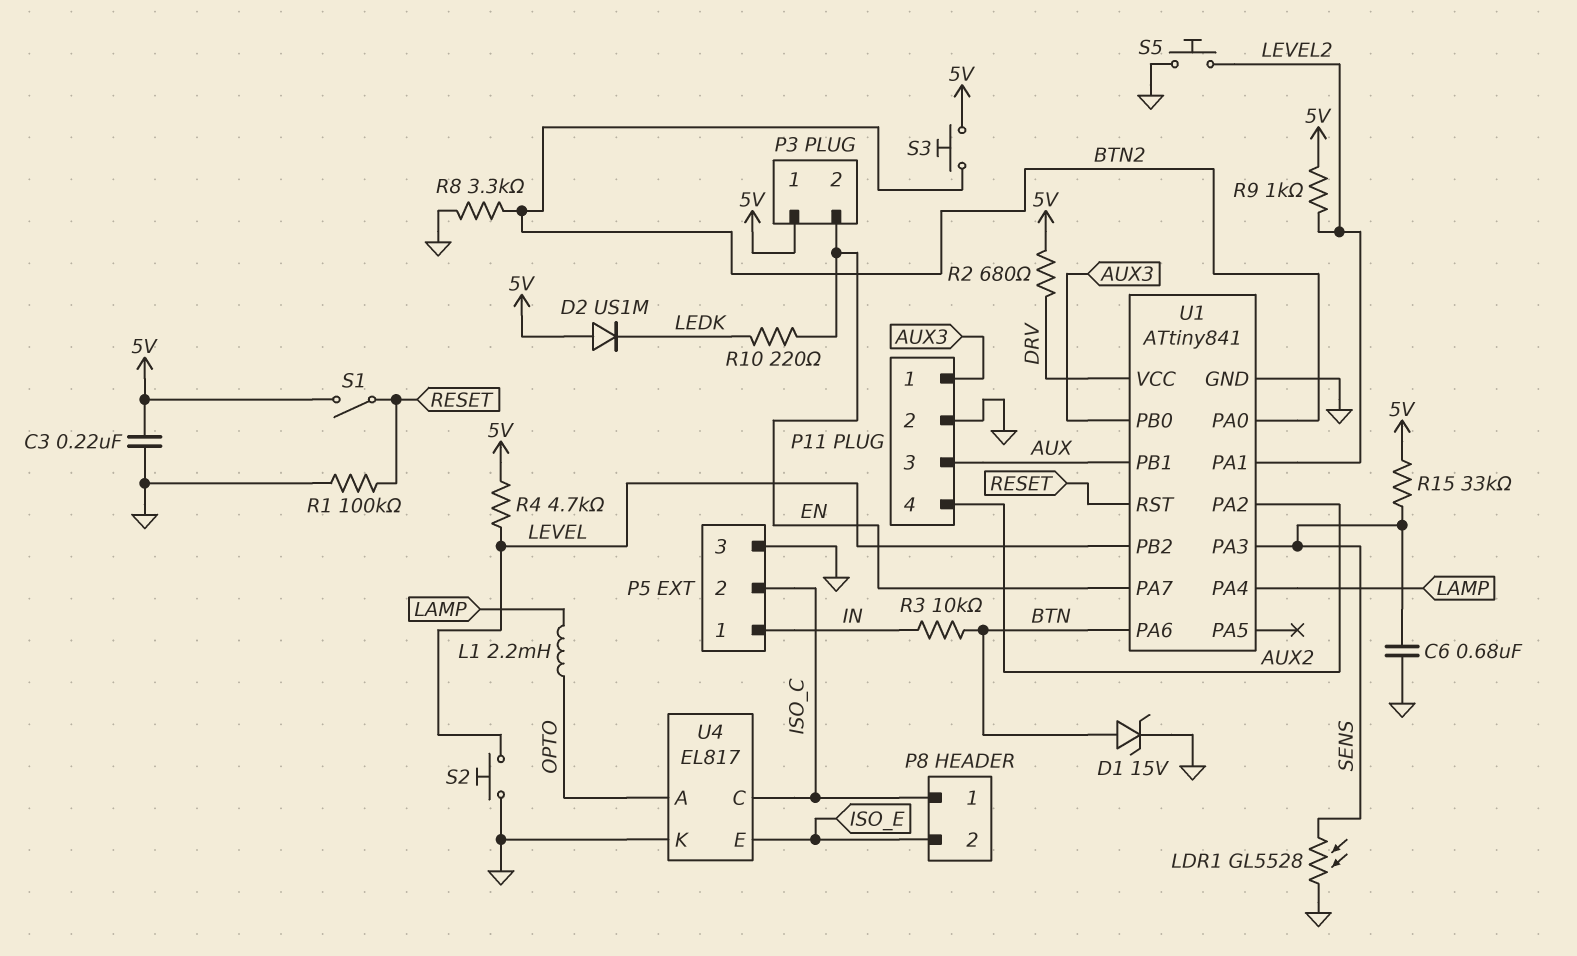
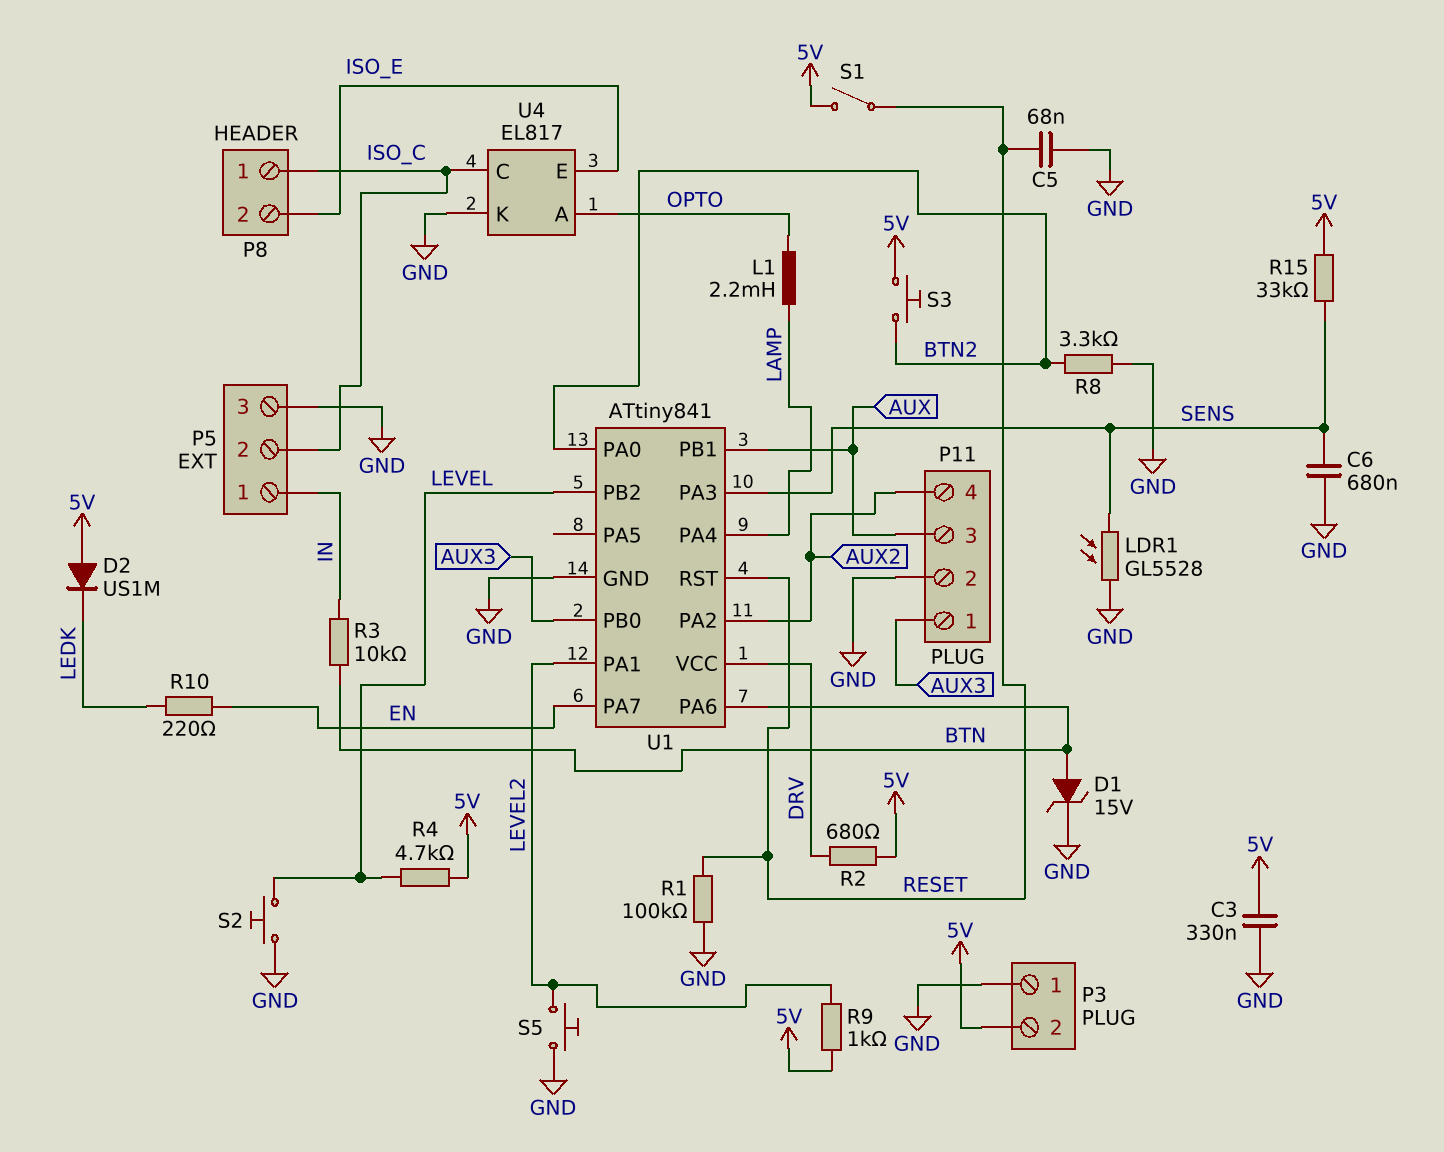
C3: 220nF (5V, GND) -> 330nF (5V, GND)
C5: none -> 68nF (GND, RESET)
P3 pin 1: 5V -> GND
P3 pin 2: EN -> 5V

